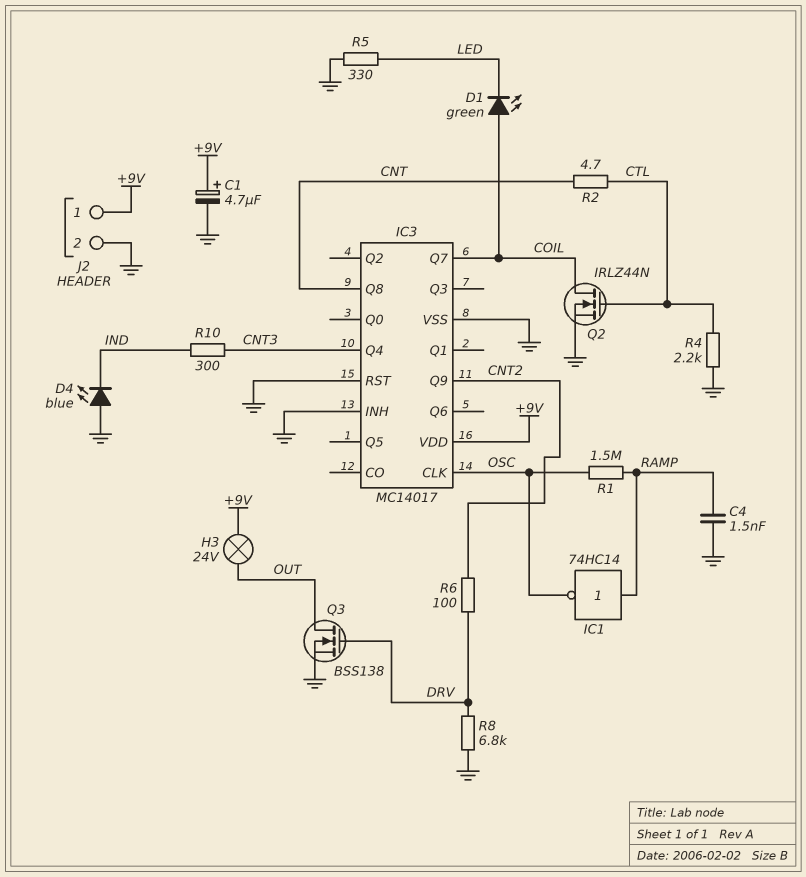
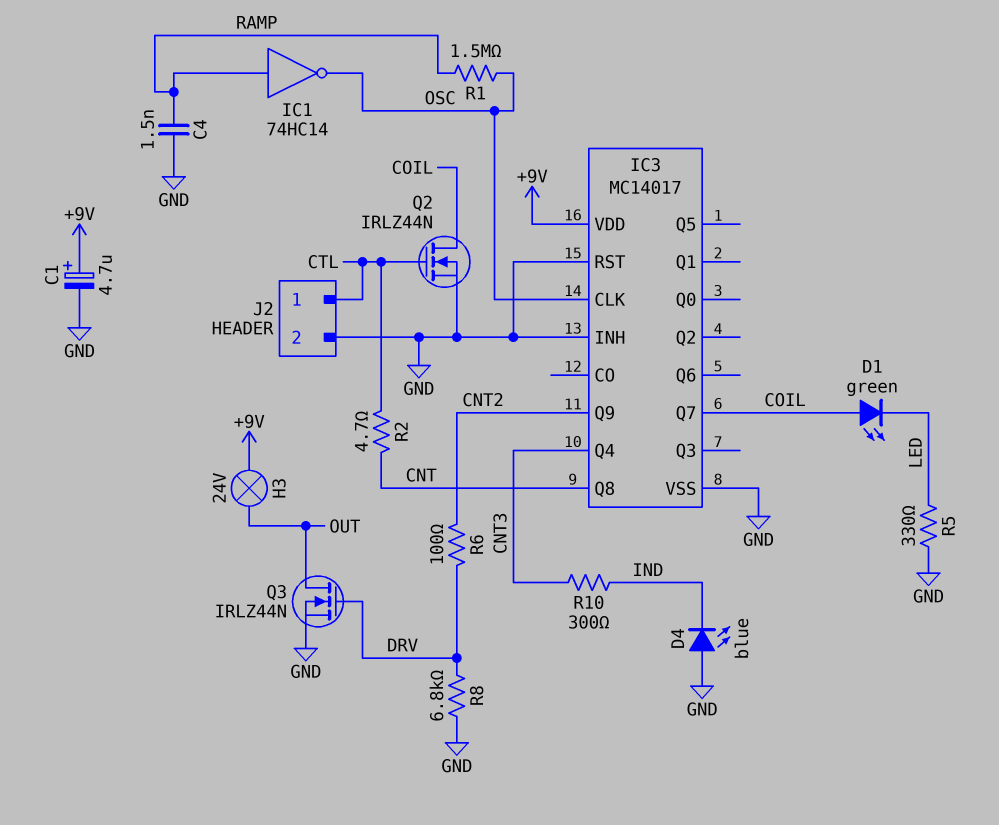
J2 pin 1: +9V -> CTL
Q3: NMOS BSS138 (G DRV, D OUT, S GND) -> NMOS IRLZ44N (G DRV, D OUT, S GND)
R4: 2.2k (CTL, GND) -> none

